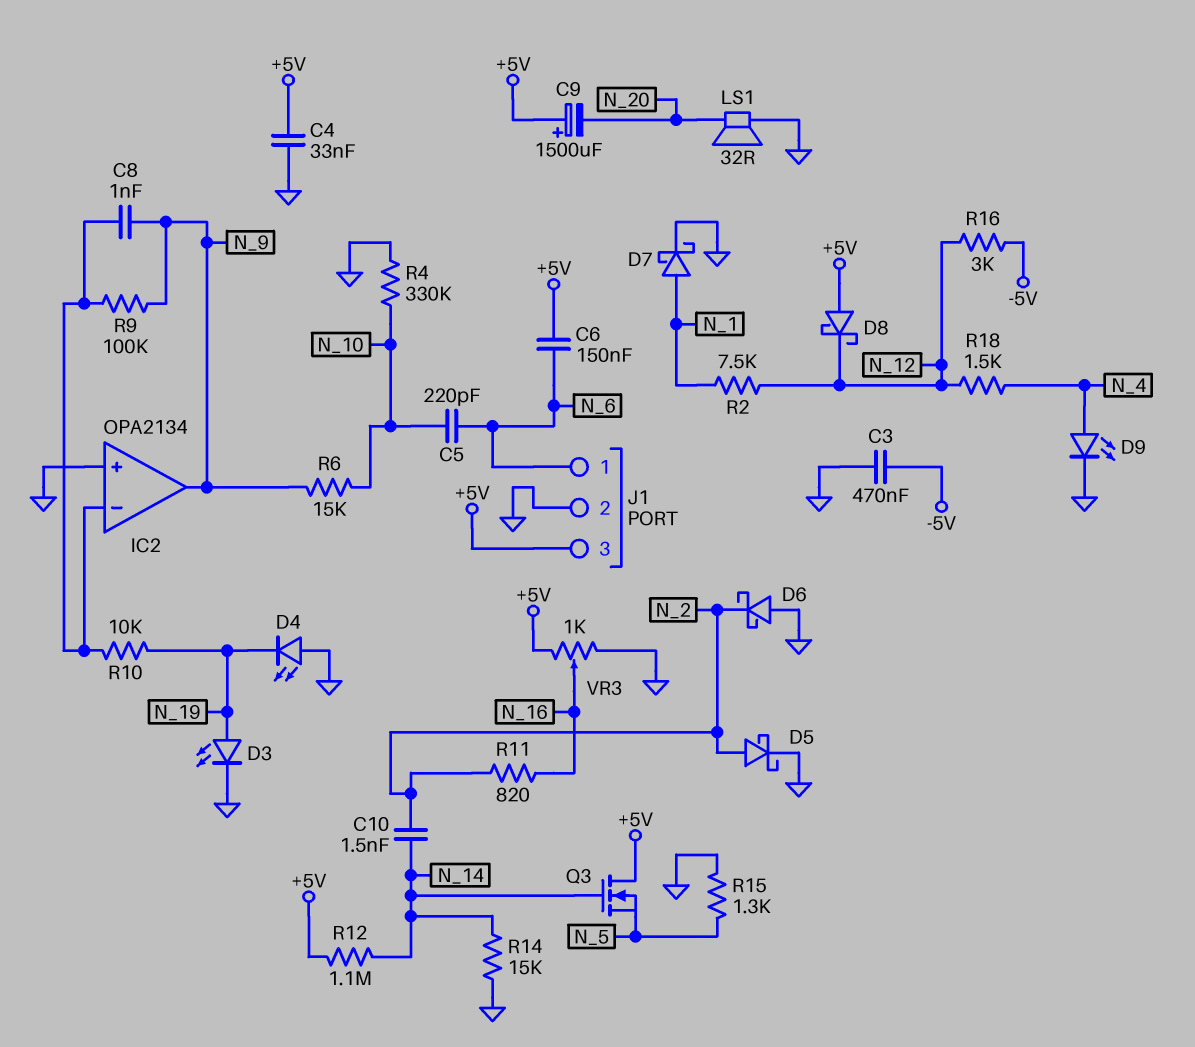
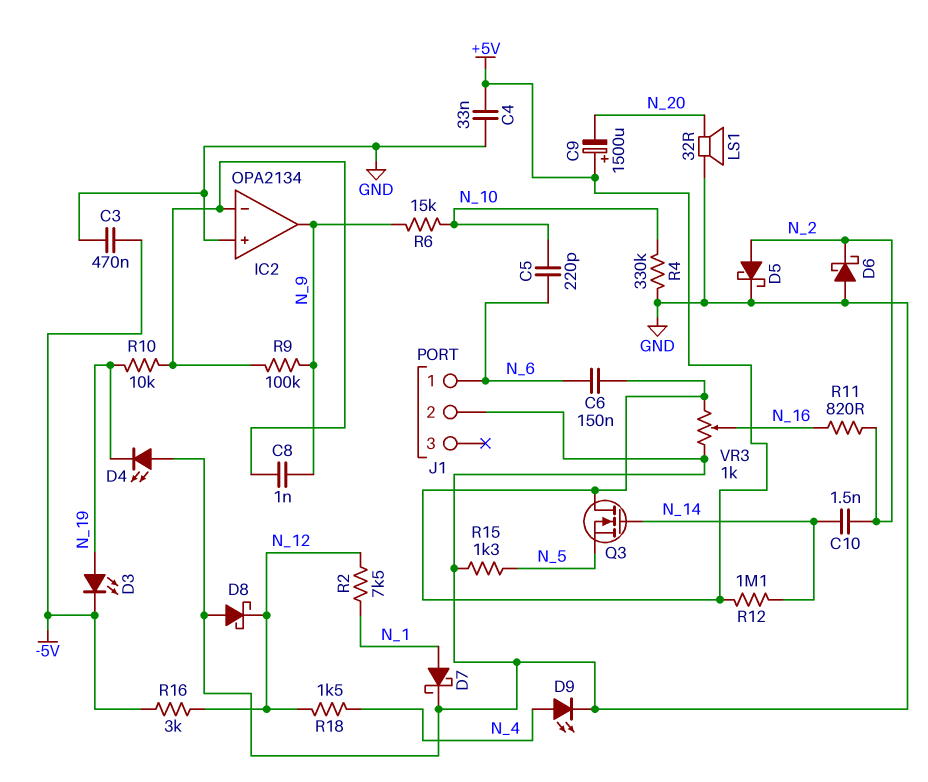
D3: LED (A N_19, K GND) -> LED (A N_19, K -5V)
D8: schottky (A +5V, K N_12) -> schottky (A GND, K N_12)
J1 pin 3: +5V -> none
R14: 15k (GND, N_14) -> none

